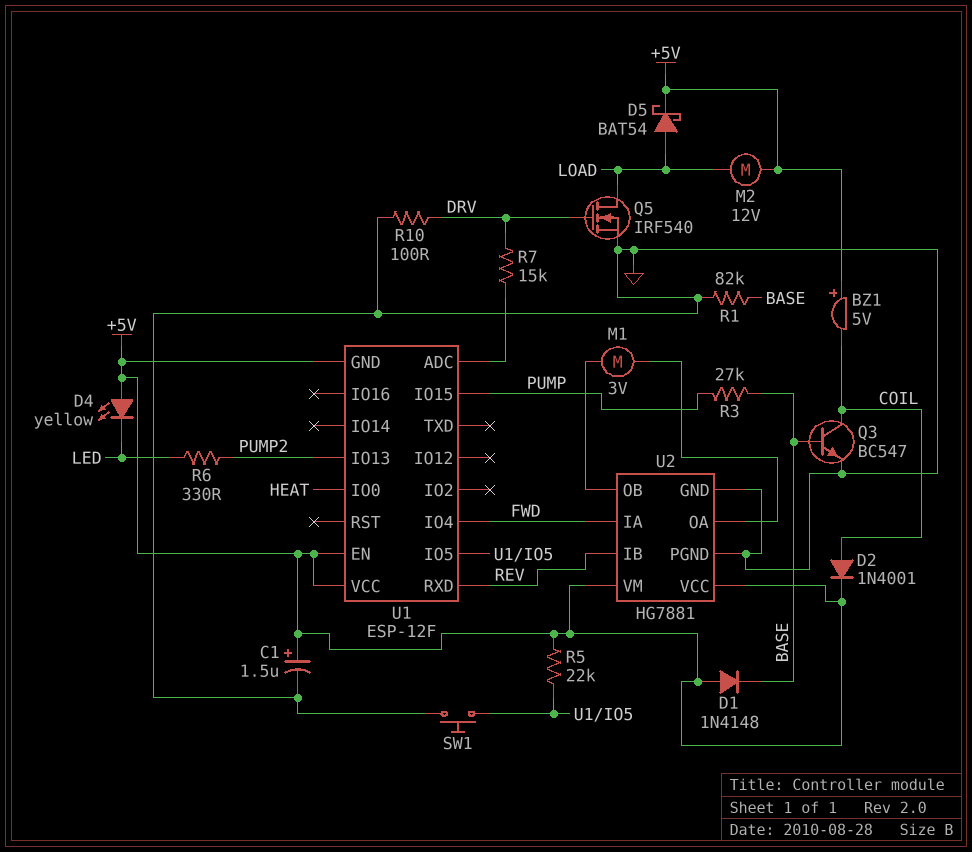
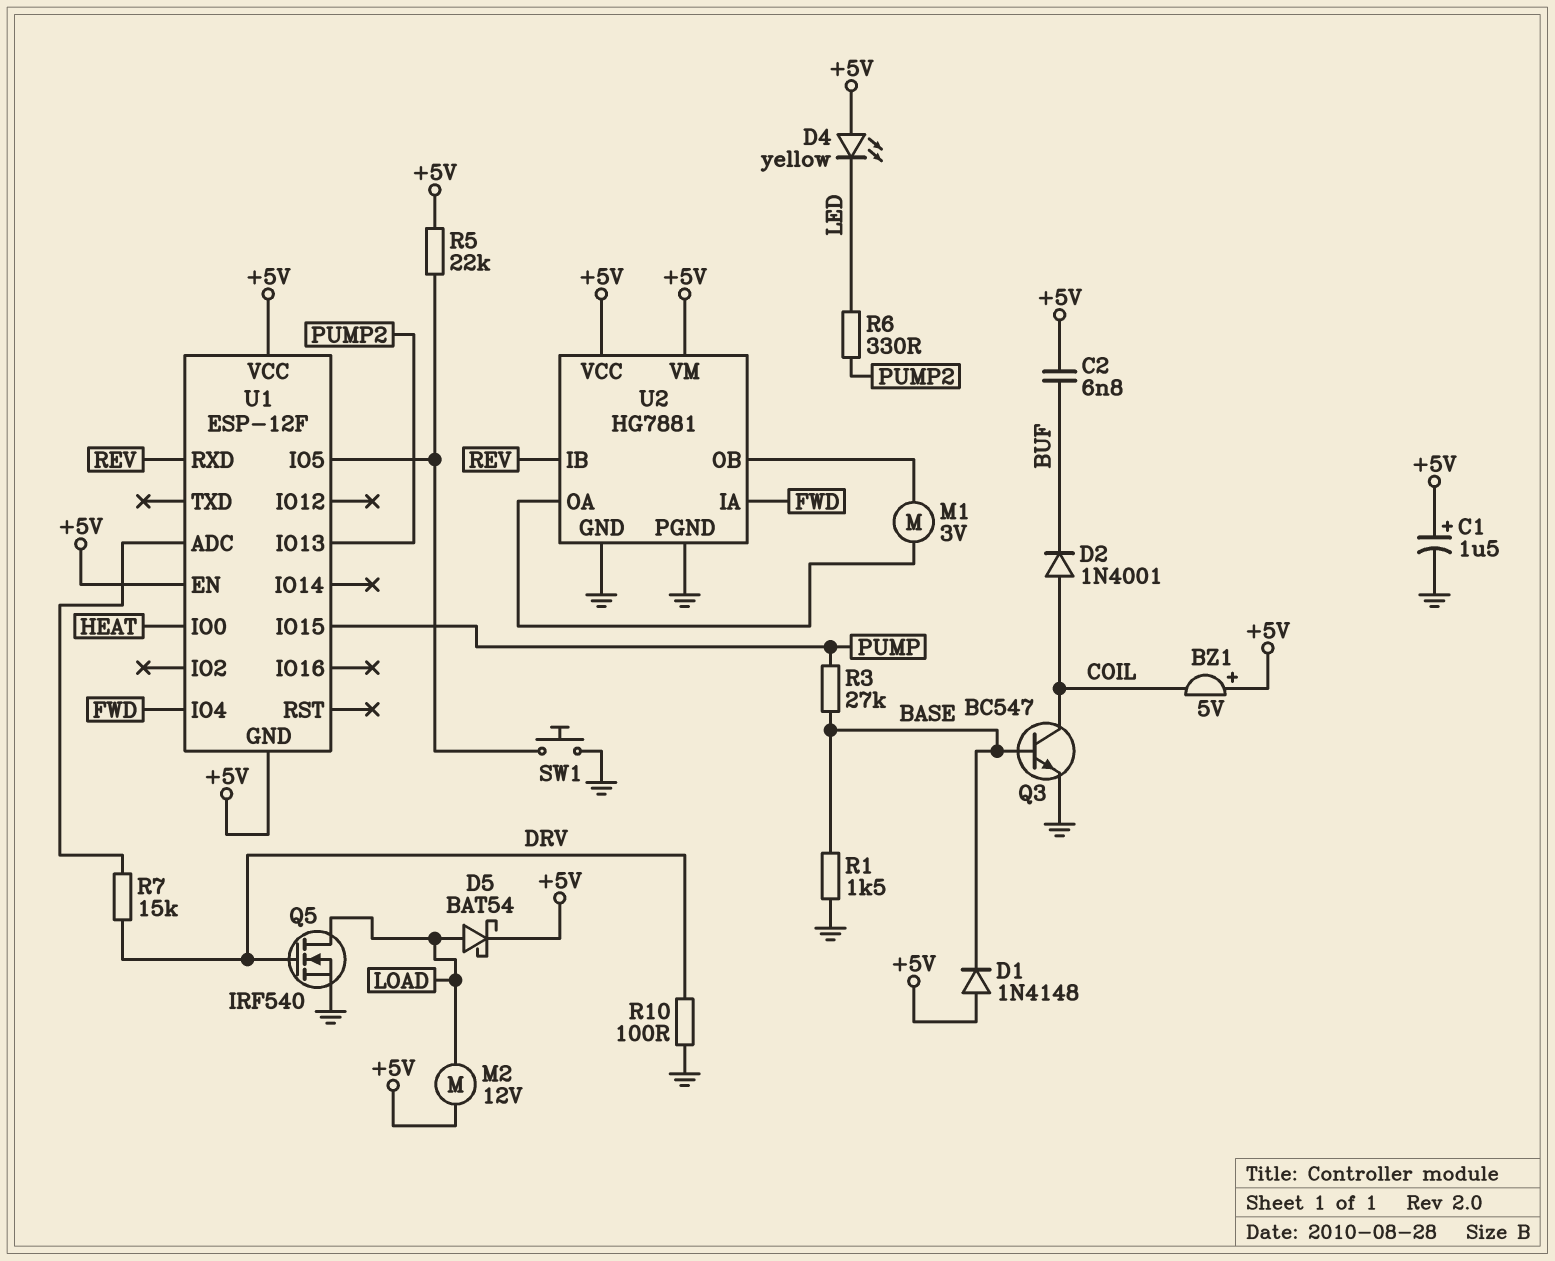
C2: none -> 6.8nF (+5V, BUF)
D2: diode 1N4001 (A COIL, K +5V) -> diode 1N4001 (A COIL, K BUF)
R1: 82k (BASE, GND) -> 1.5k (BASE, GND)

